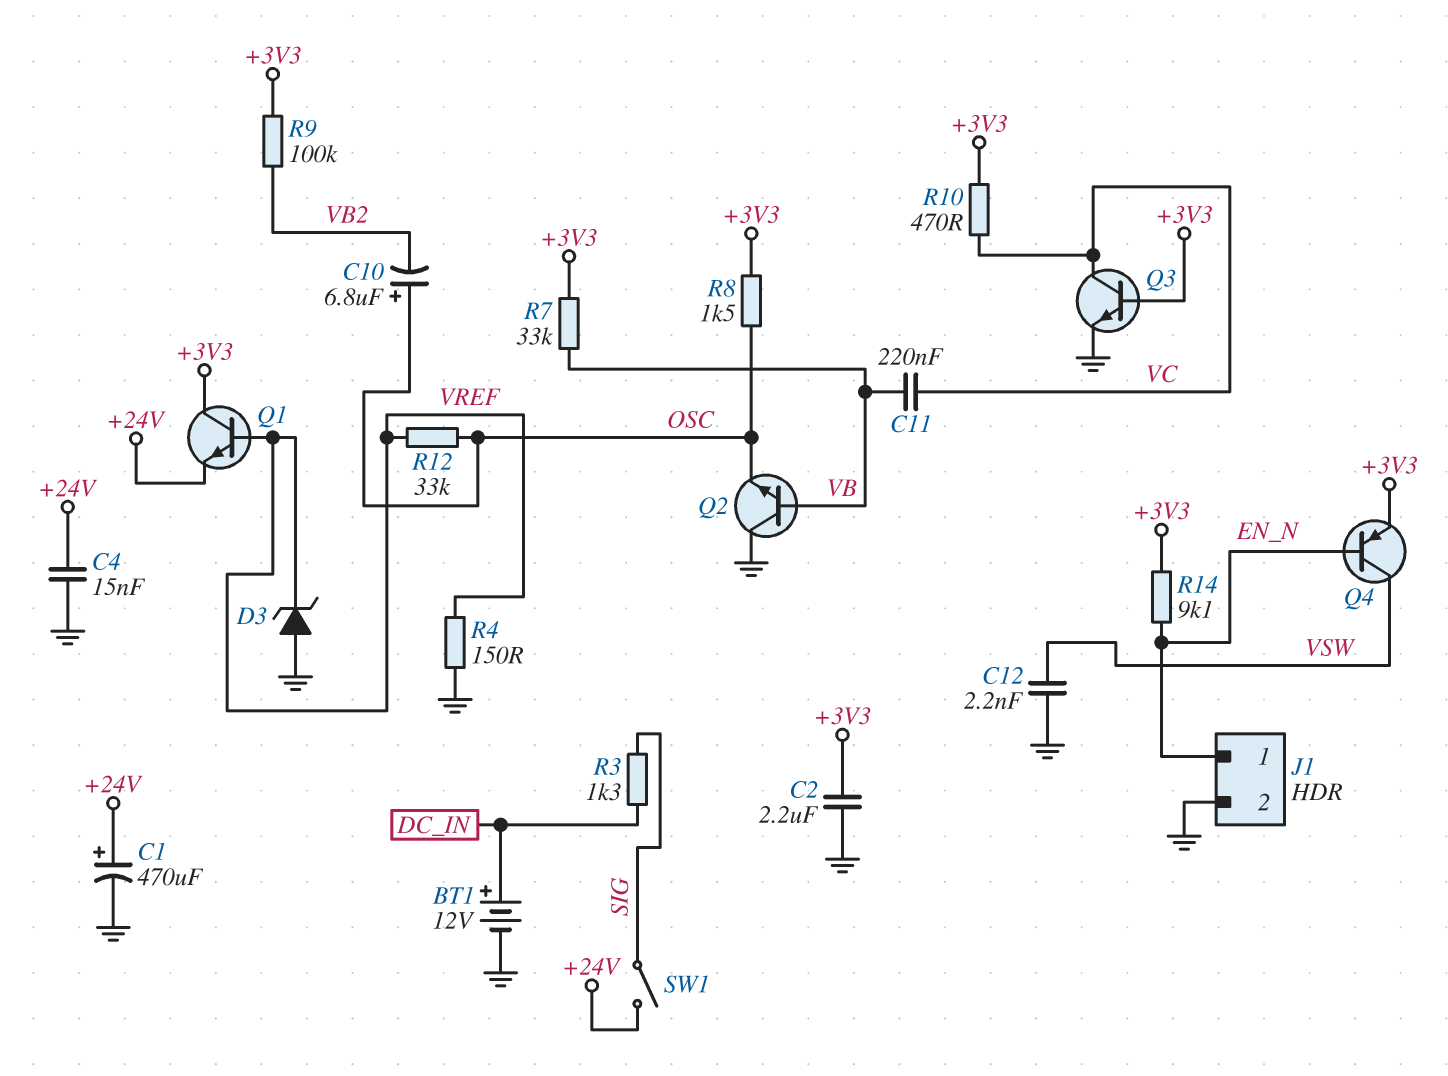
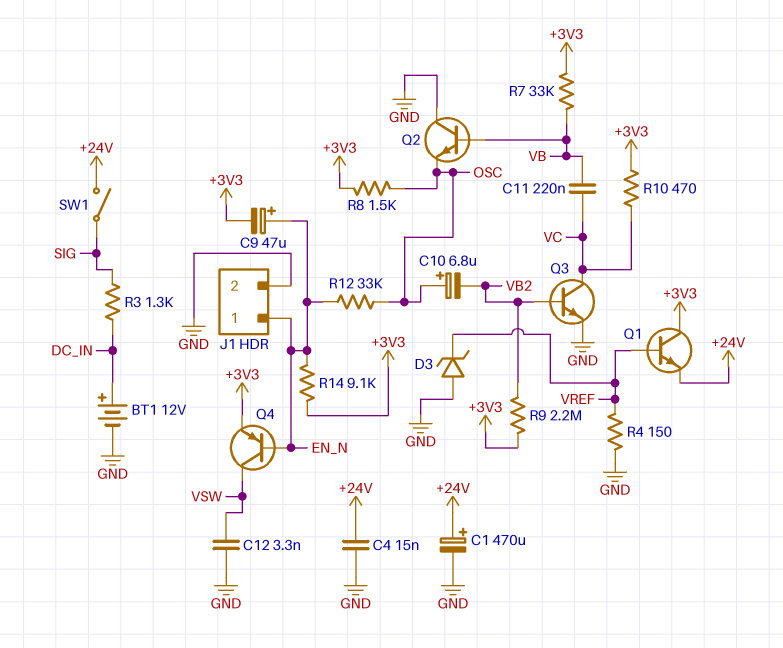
C2: 2.2uF (+3V3, GND) -> none
C9: none -> 47uF (plus EN_N, minus +3V3)
C12: 2.2nF (GND, VSW) -> 3.3nF (GND, VSW)
Q3: NPN (B +3V3, C VC, E GND) -> NPN (B VB2, C VC, E GND)
R9: 100k (+3V3, VB2) -> 2.2M (+3V3, VB2)
R12: 33k (OSC, VREF) -> 33k (EN_N, OSC)

